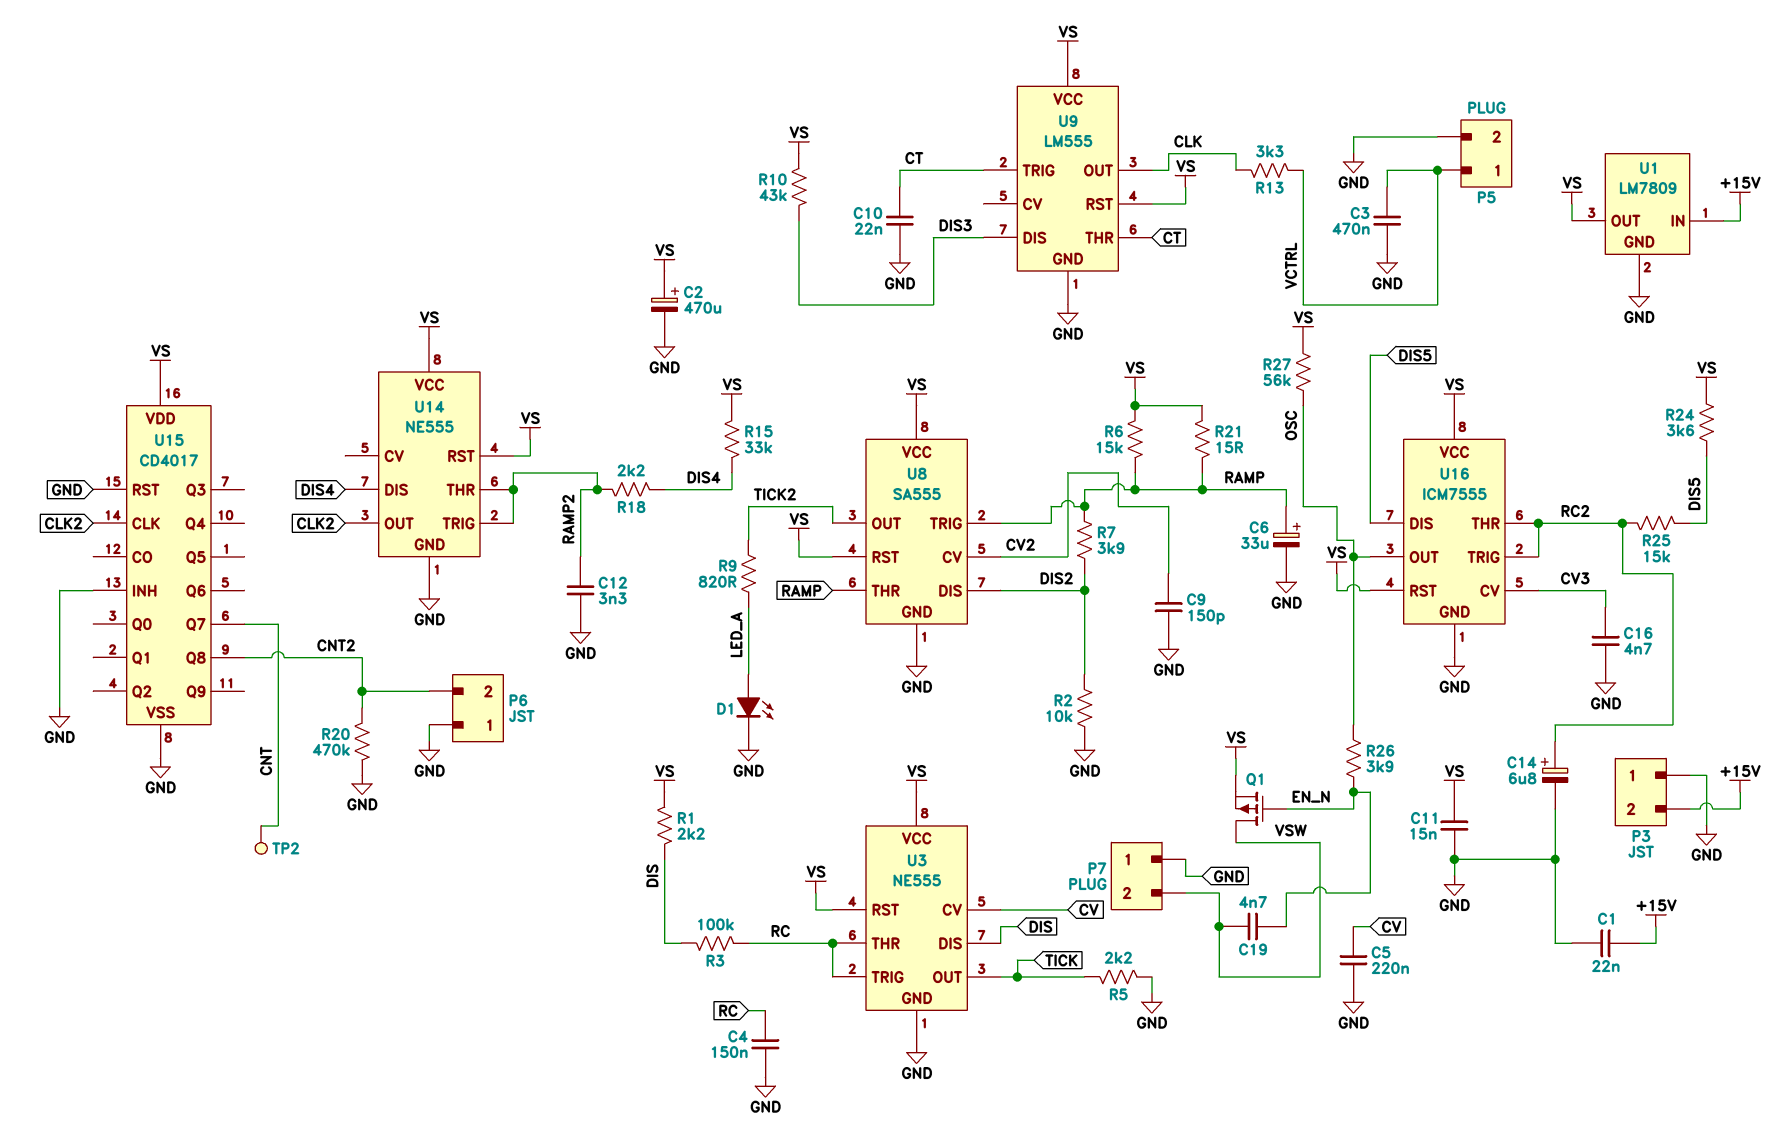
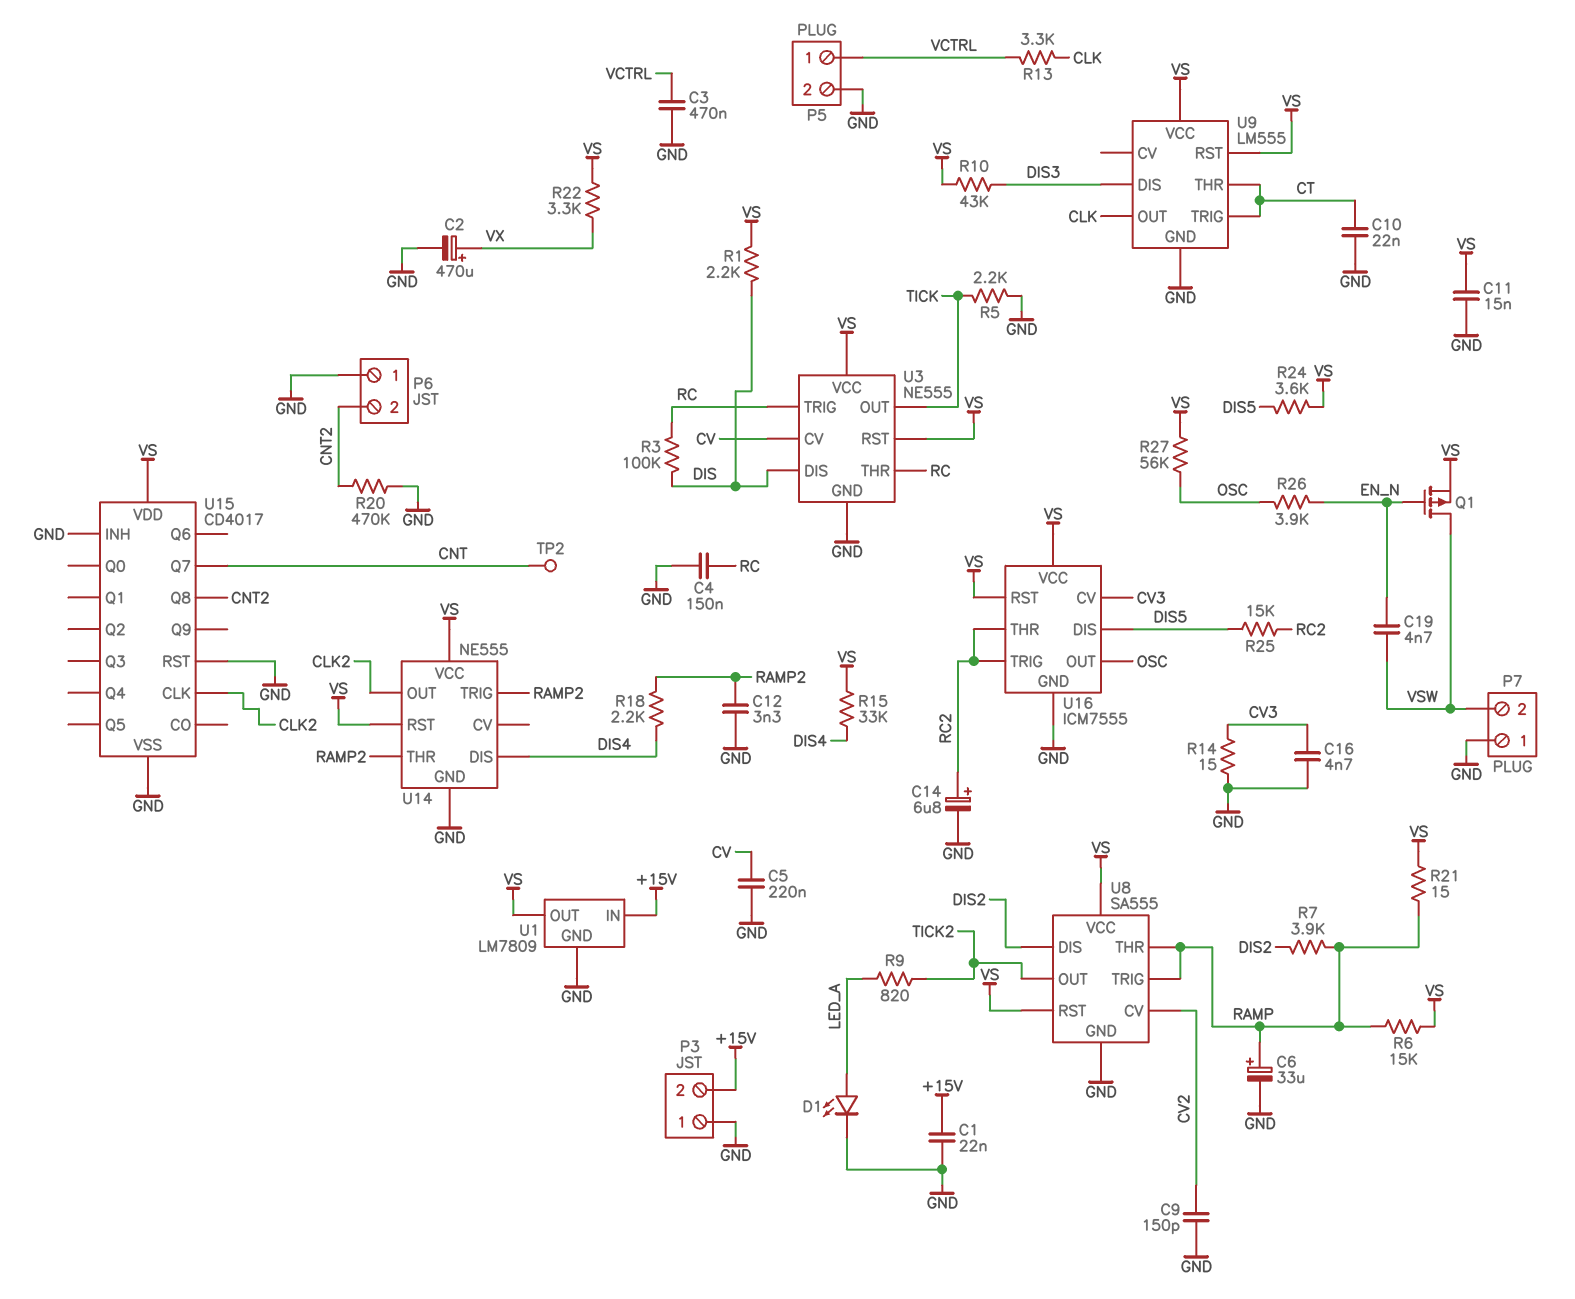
C2: 470uF (plus VS, minus GND) -> 470uF (plus VX, minus GND)
R2: 10k (DIS2, GND) -> none
R14: none -> 15 (CV3, GND)
R22: none -> 3.3k (VS, VX)

